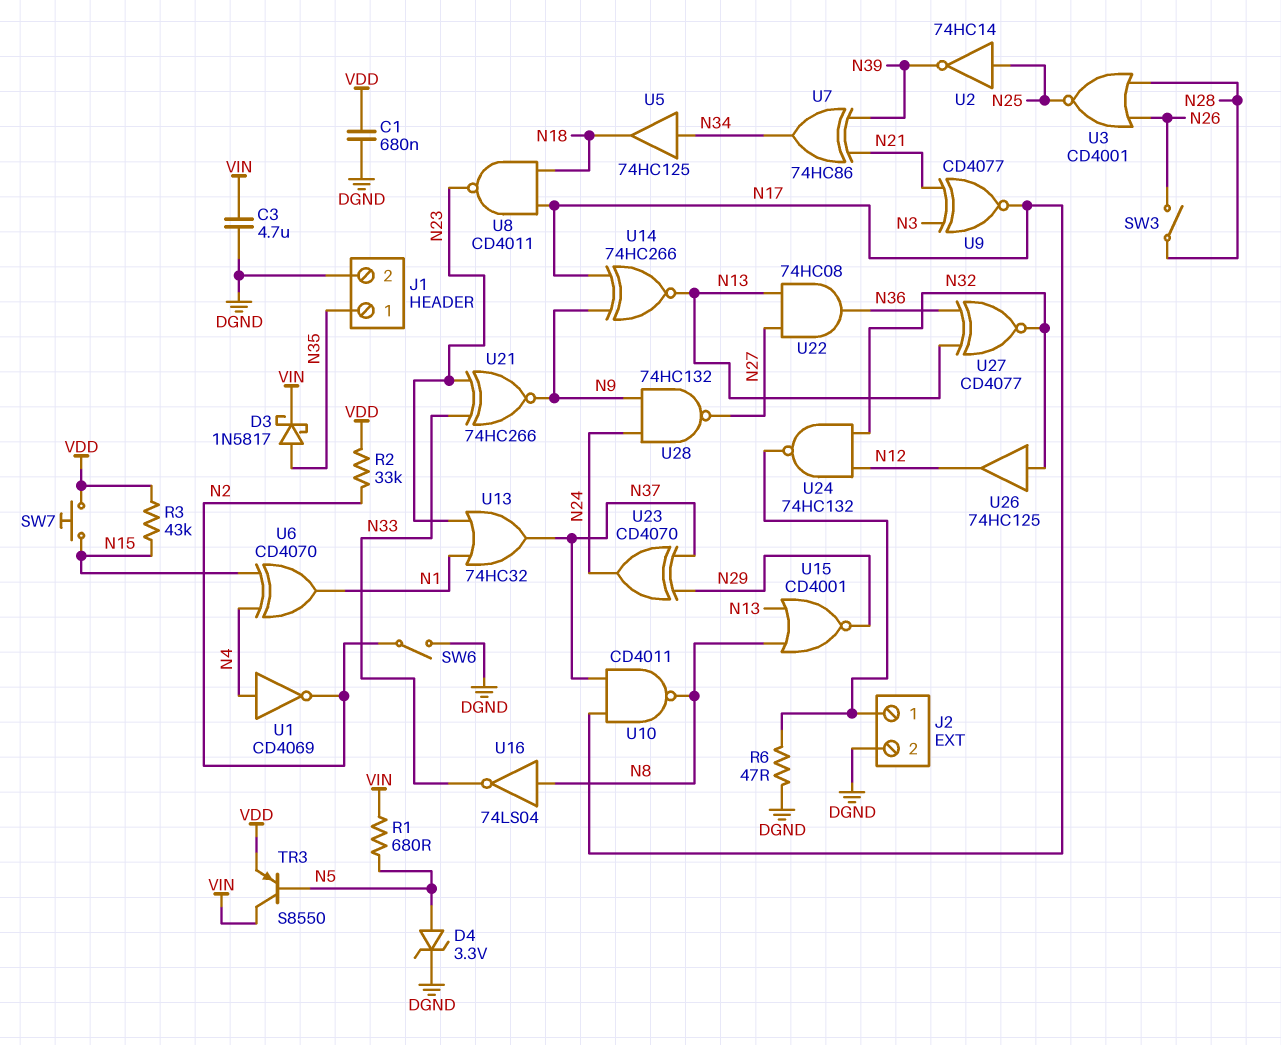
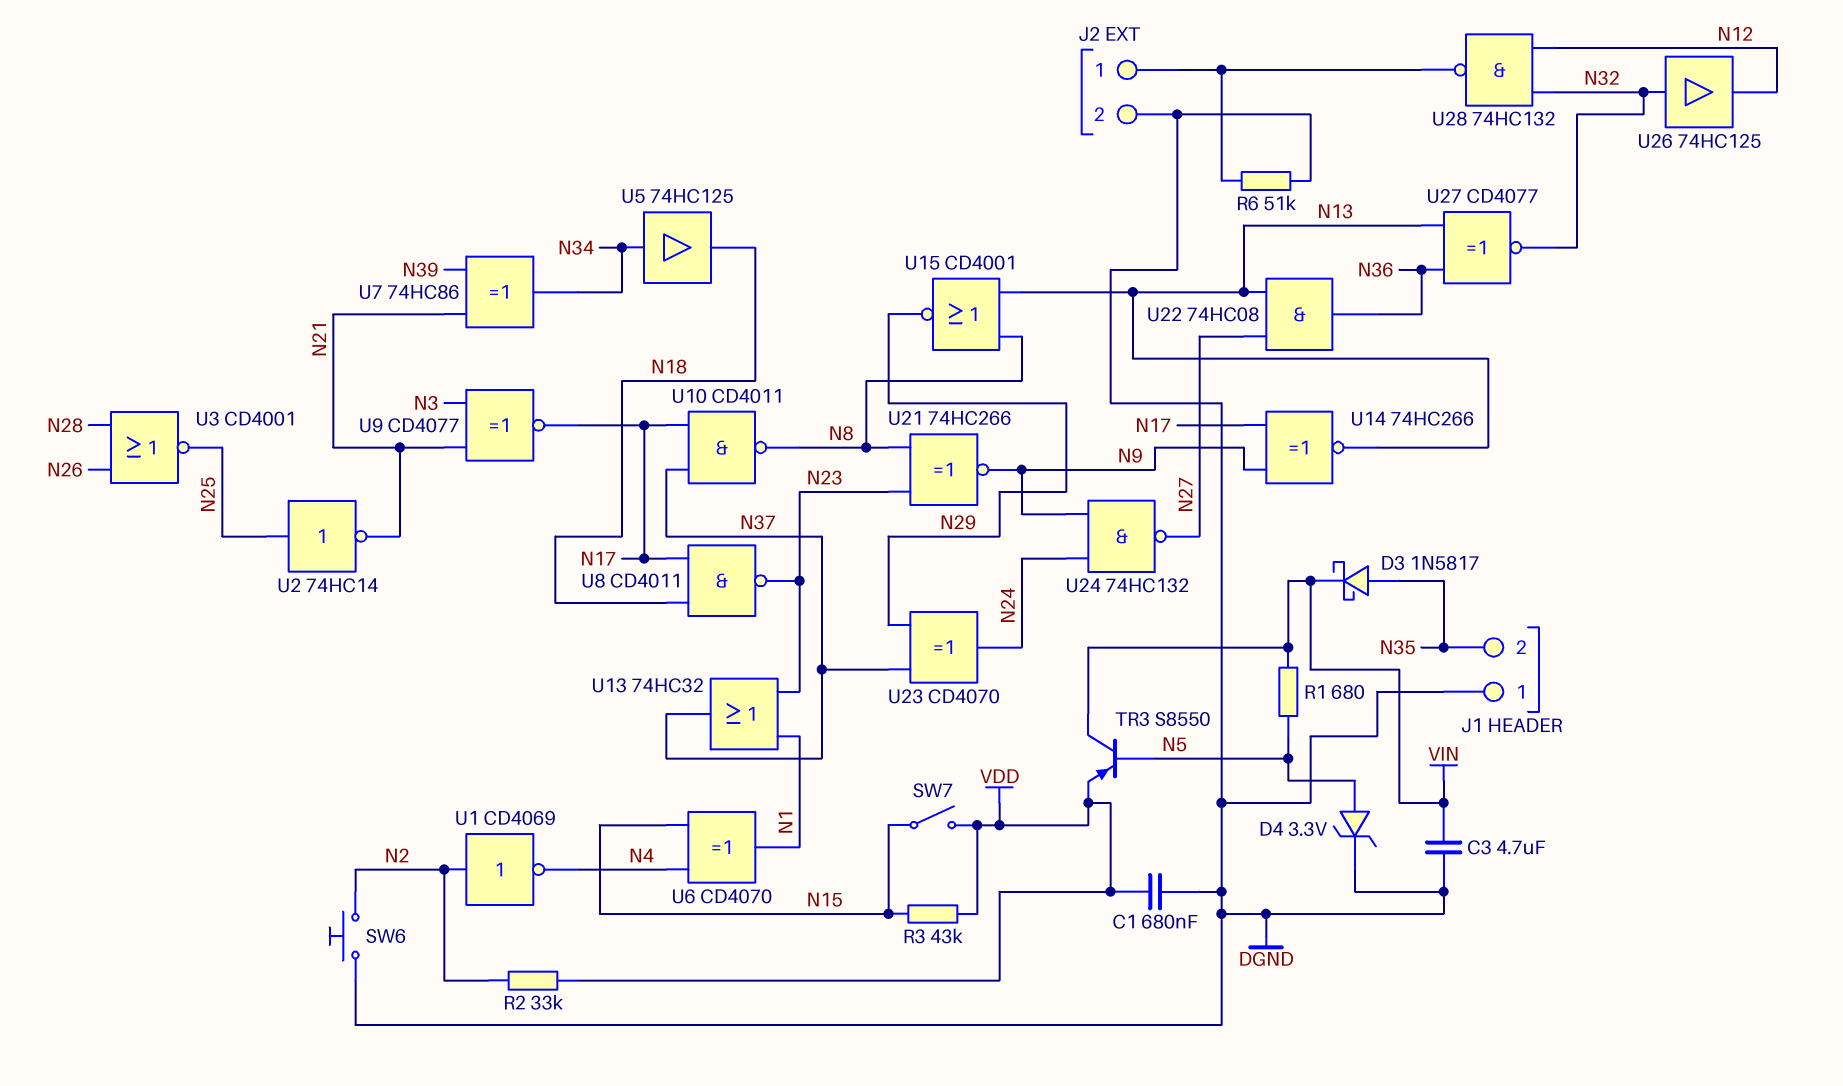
J1 pin 1: N35 -> DGND
J1 pin 2: DGND -> N35
R6: 47 (DGND, J2/1) -> 51k (DGND, J2/1)
SW3: switch (N26, N28) -> none
SW6: switch (DGND, N2) -> button (DGND, N2)
SW7: button (N15, VDD) -> switch (N15, VDD)
U1: NOT CD4069 (in N4, out N2) -> NOT CD4069 (in N2, out N4)
U2: NOT 74HC14 (in N25, out N39) -> NOT 74HC14 (in N25, out N21)
U16: NOT 74LS04 (in N8, out N33) -> none
U21: XNOR 74HC266 (in N23, in N33, out N9) -> XNOR 74HC266 (in N8, in N23, out N9)
U24: NAND 74HC132 (in N12, in N32, out J2/1) -> NAND 74HC132 (in N9, in N24, out N27)
U28: NAND 74HC132 (in N9, in N24, out N27) -> NAND 74HC132 (in N12, in N32, out J2/1)

